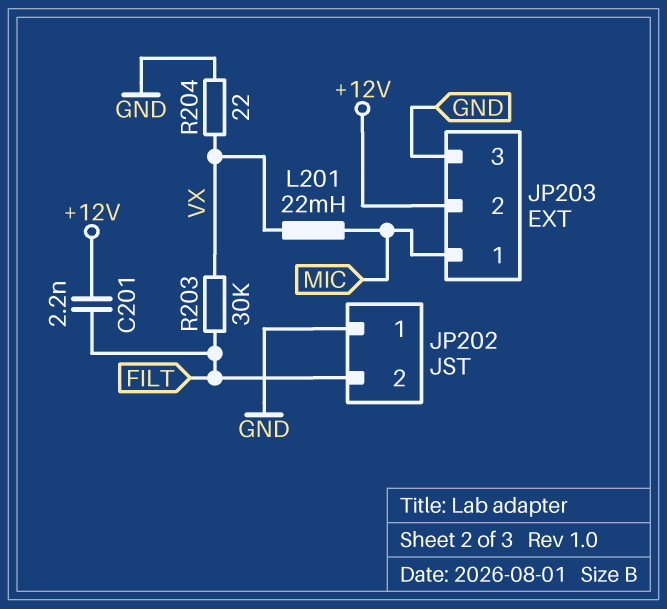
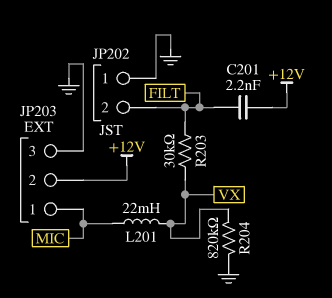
R204: 22 (GND, VX) -> 820k (GND, VX)

